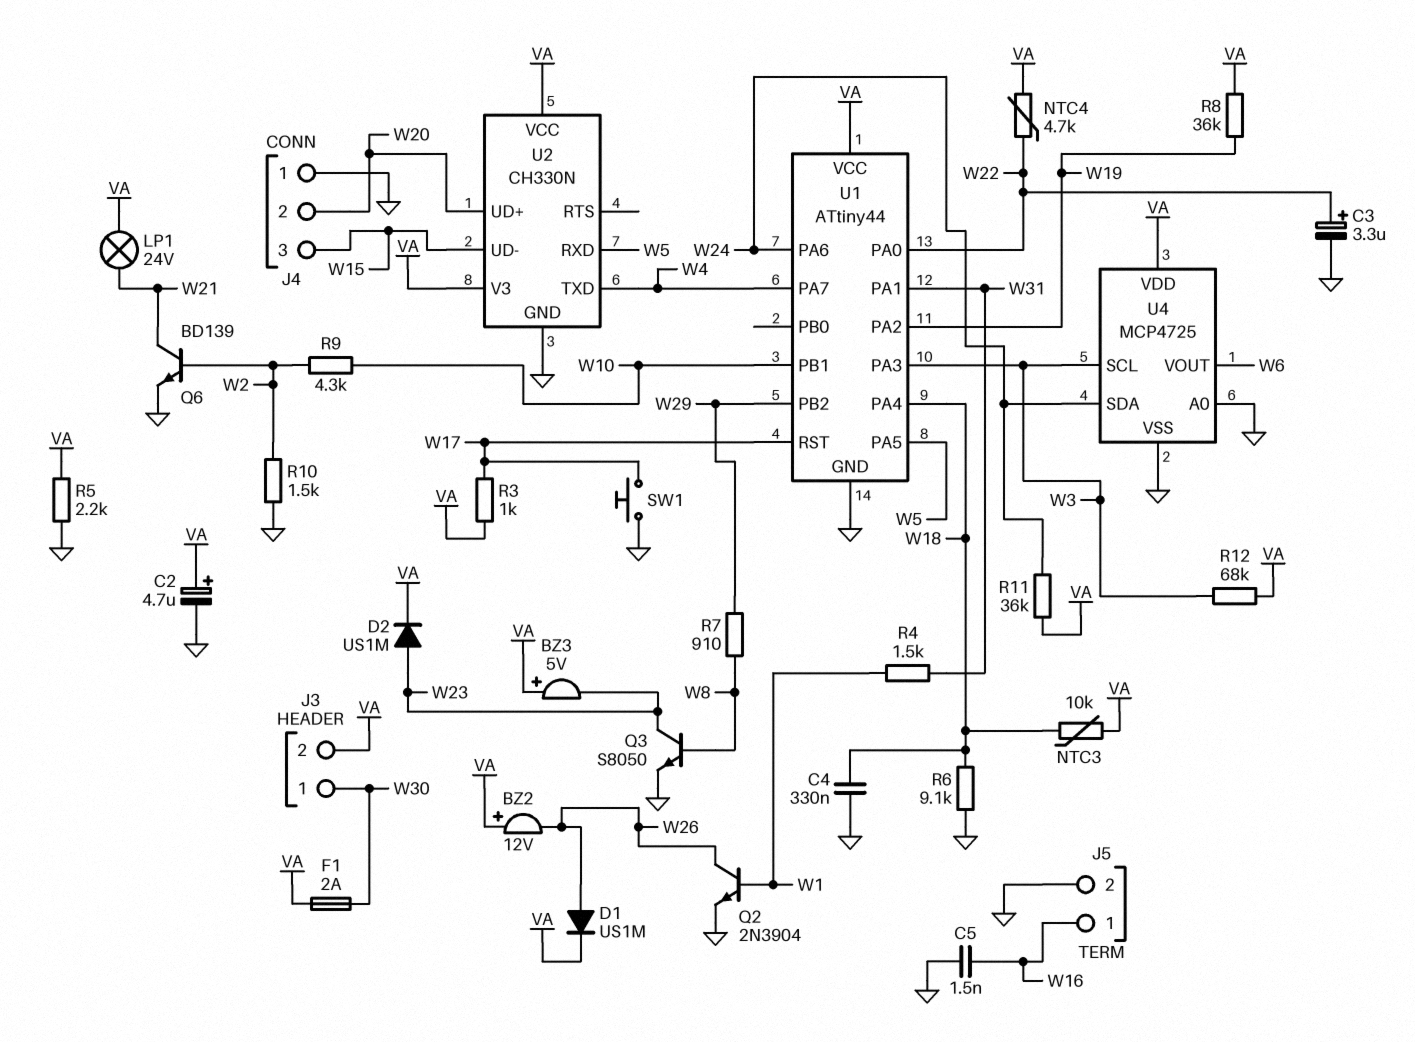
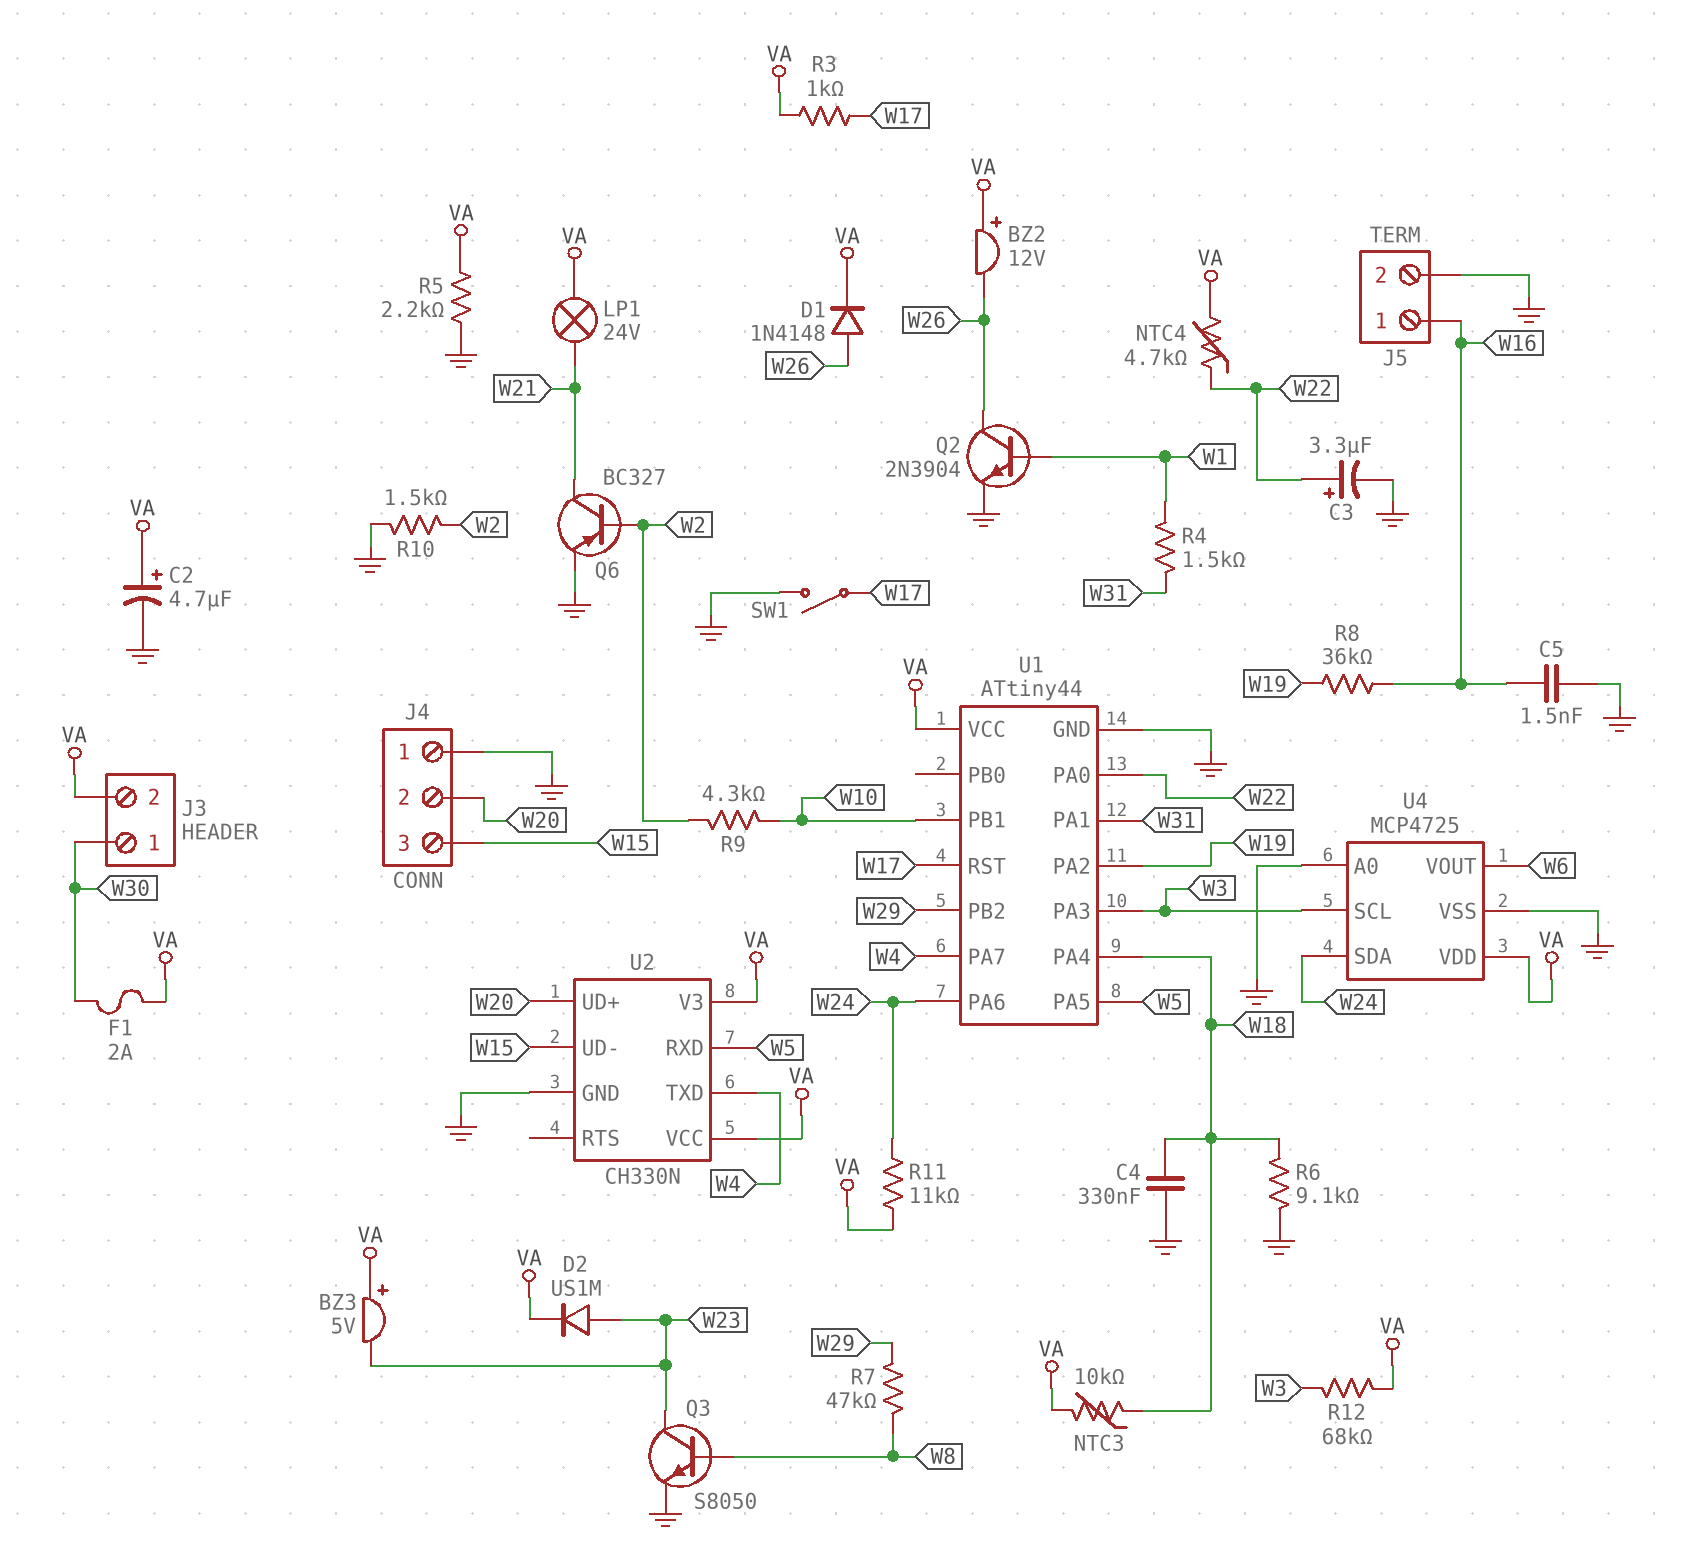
D1: diode US1M (A W26, K VA) -> diode 1N4148 (A W26, K VA)
Q6: NPN BD139 (B W2, C W21, E GND) -> PNP BC327 (B W2, C W21, E GND)
R7: 910 (W8, W29) -> 47k (W8, W29)
R8: 36k (VA, W19) -> 36k (W16, W19)
R11: 36k (VA, W24) -> 11k (VA, W24)
SW1: button (GND, W17) -> switch (GND, W17)

